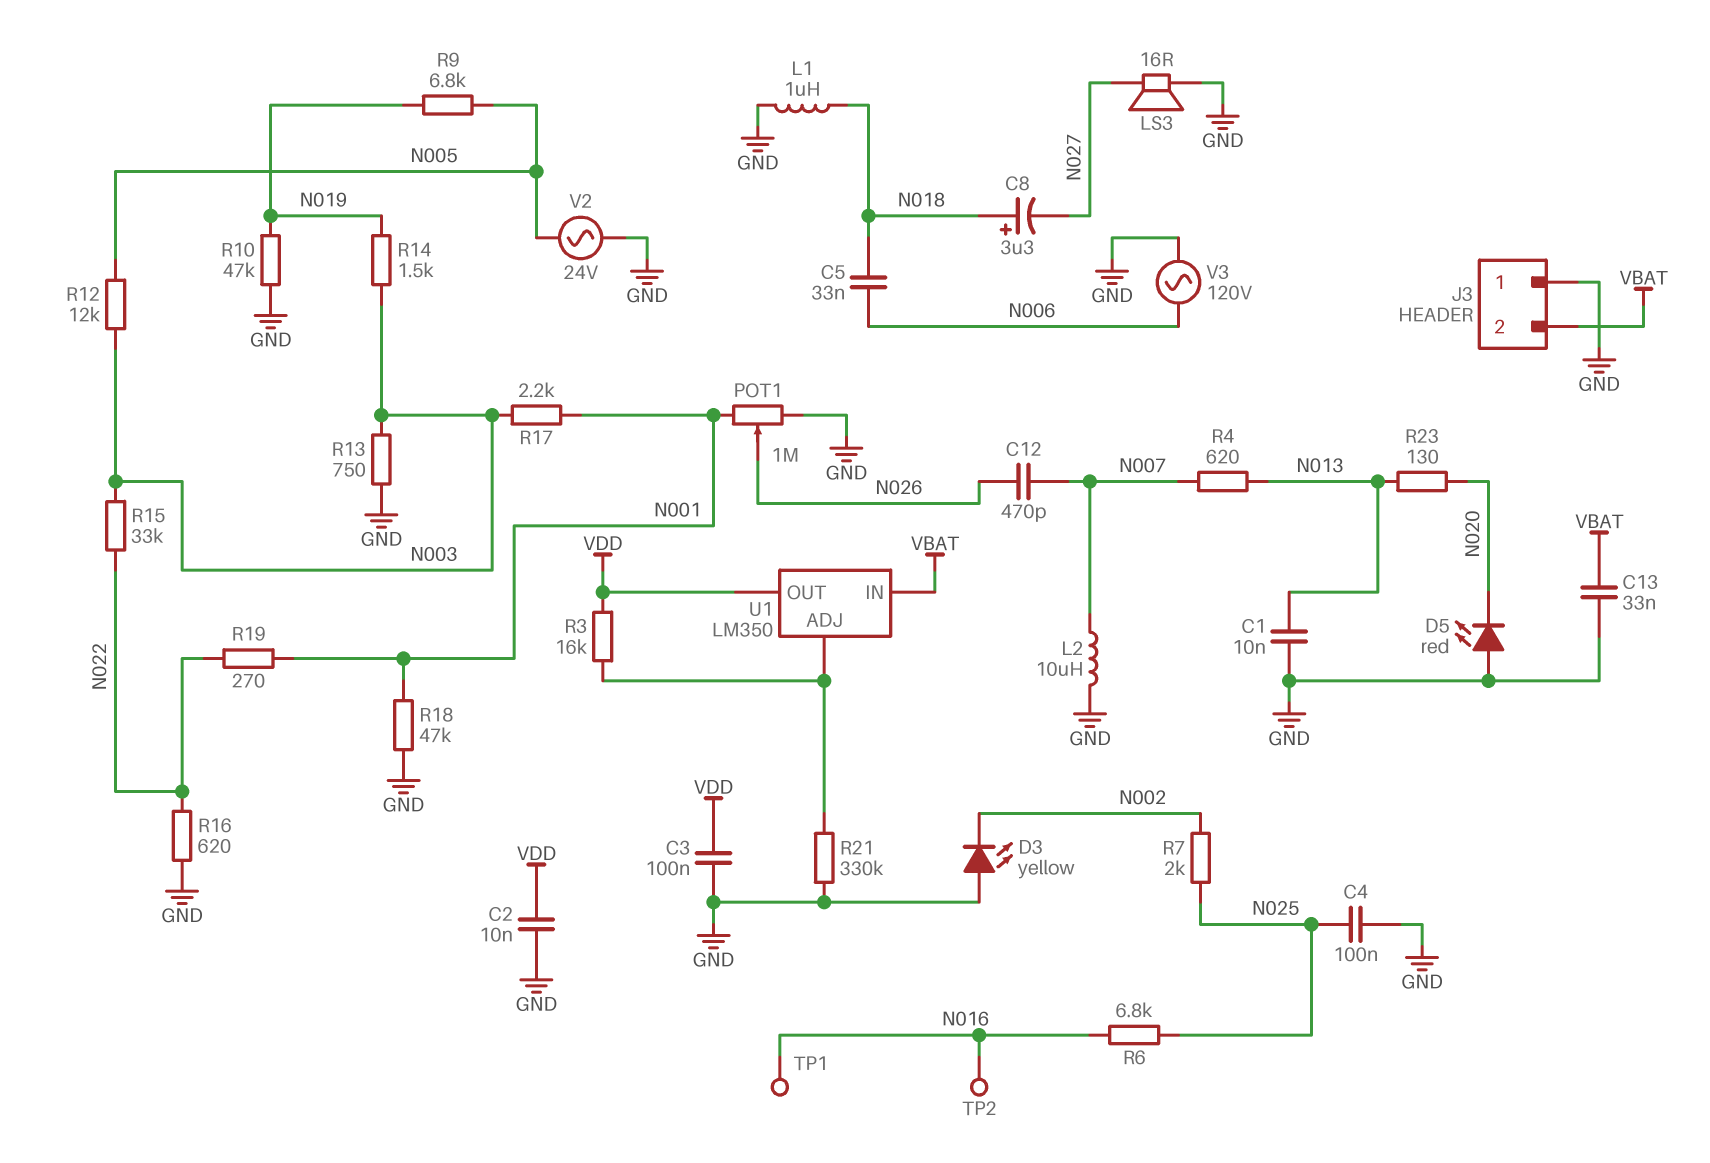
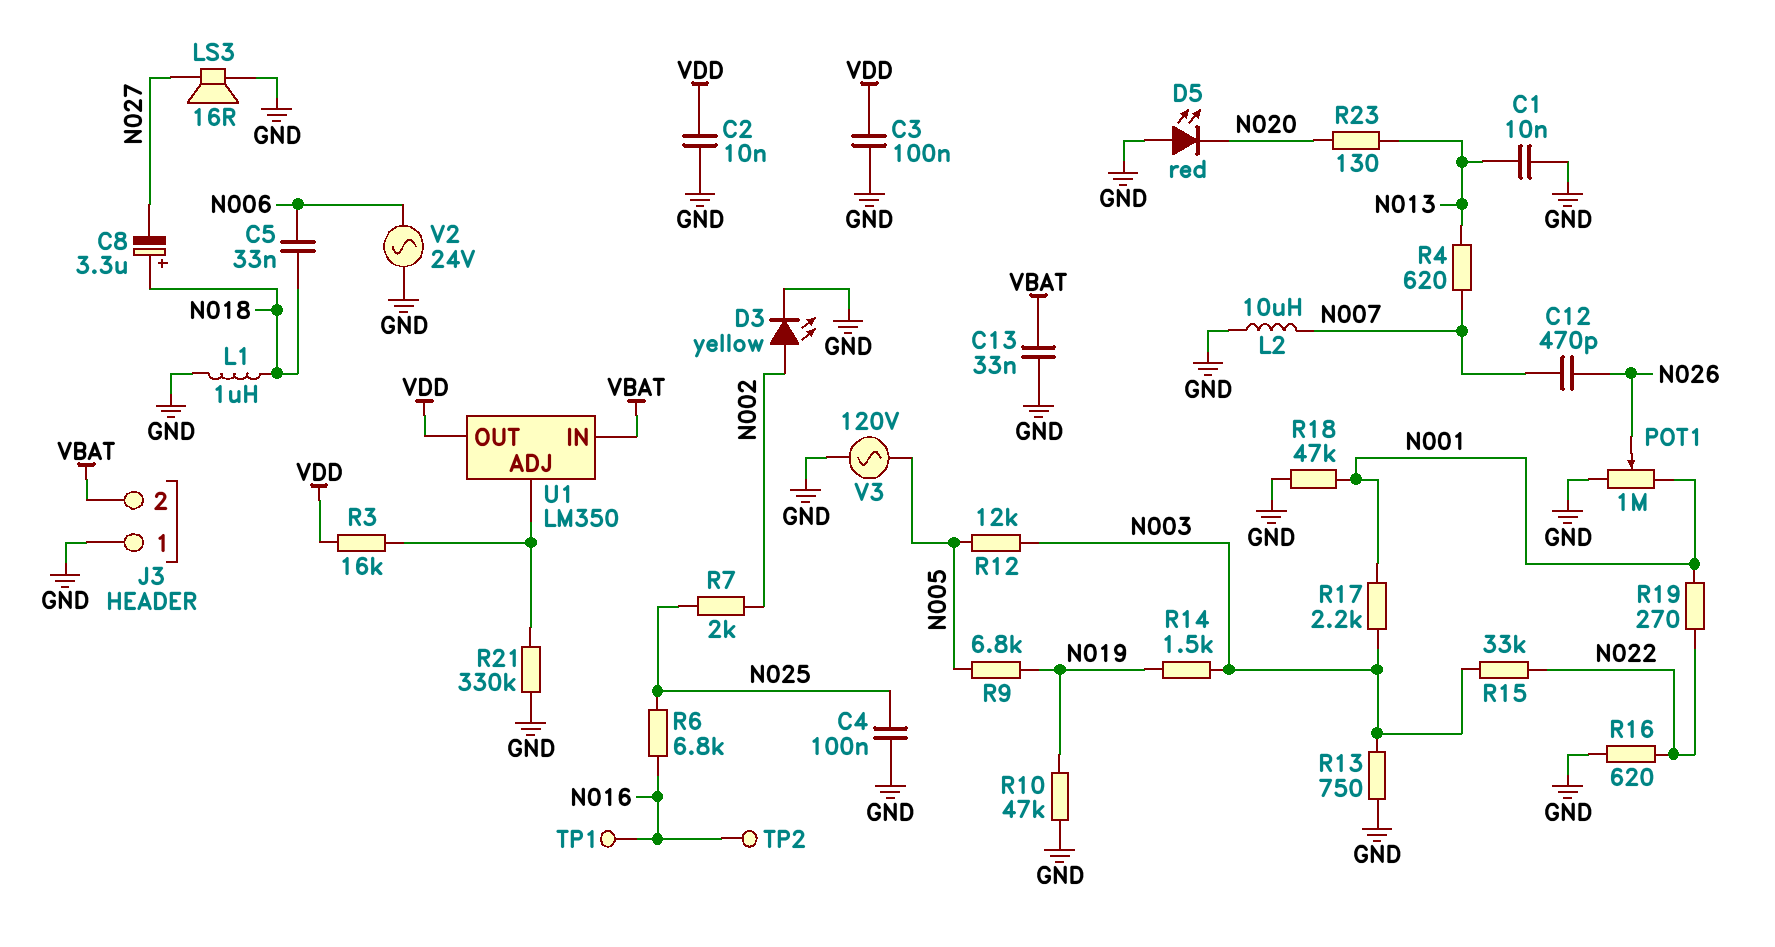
D3: LED yellow (A GND, K N002) -> LED yellow (A N002, K GND)
V2: AC 24V (GND, N005) -> AC 24V (GND, N006)
V3: AC 120V (GND, N006) -> AC 120V (GND, N005)

